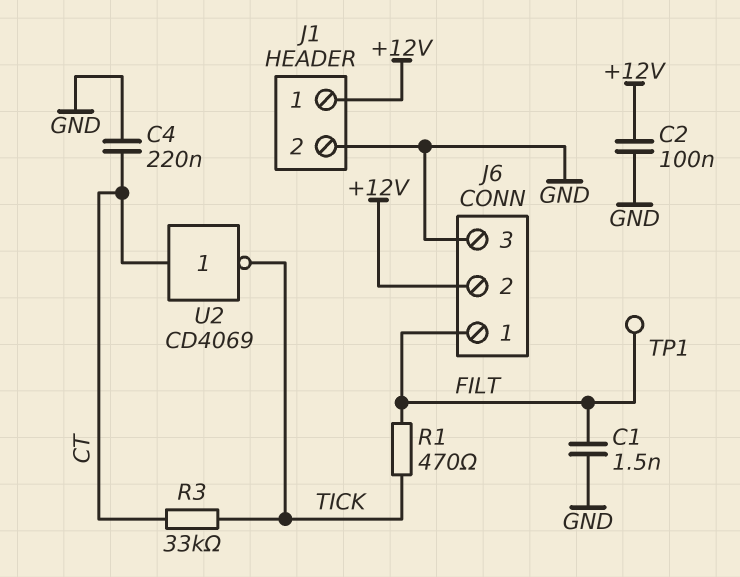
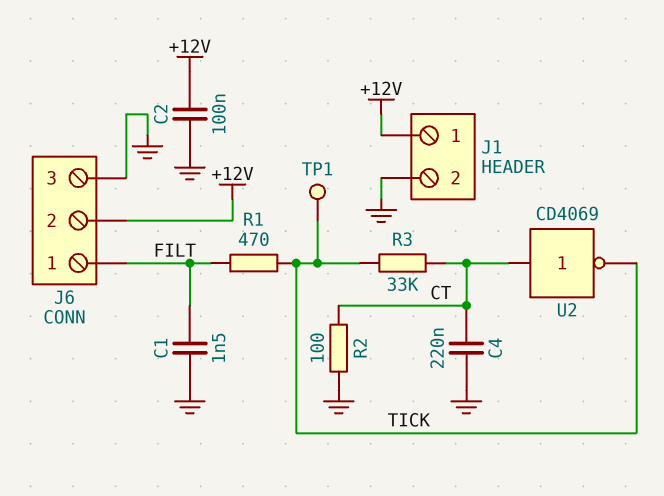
R2: none -> 100 (CT, GND)
TP1: test point (FILT) -> test point (TICK)

